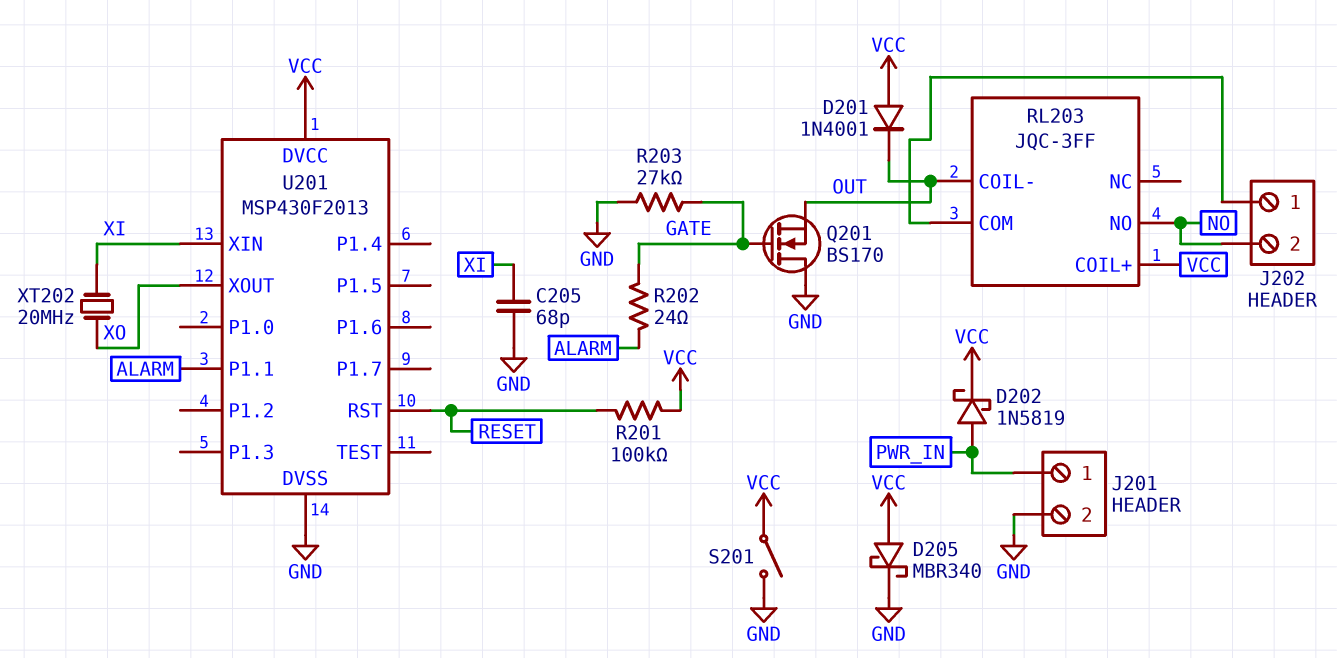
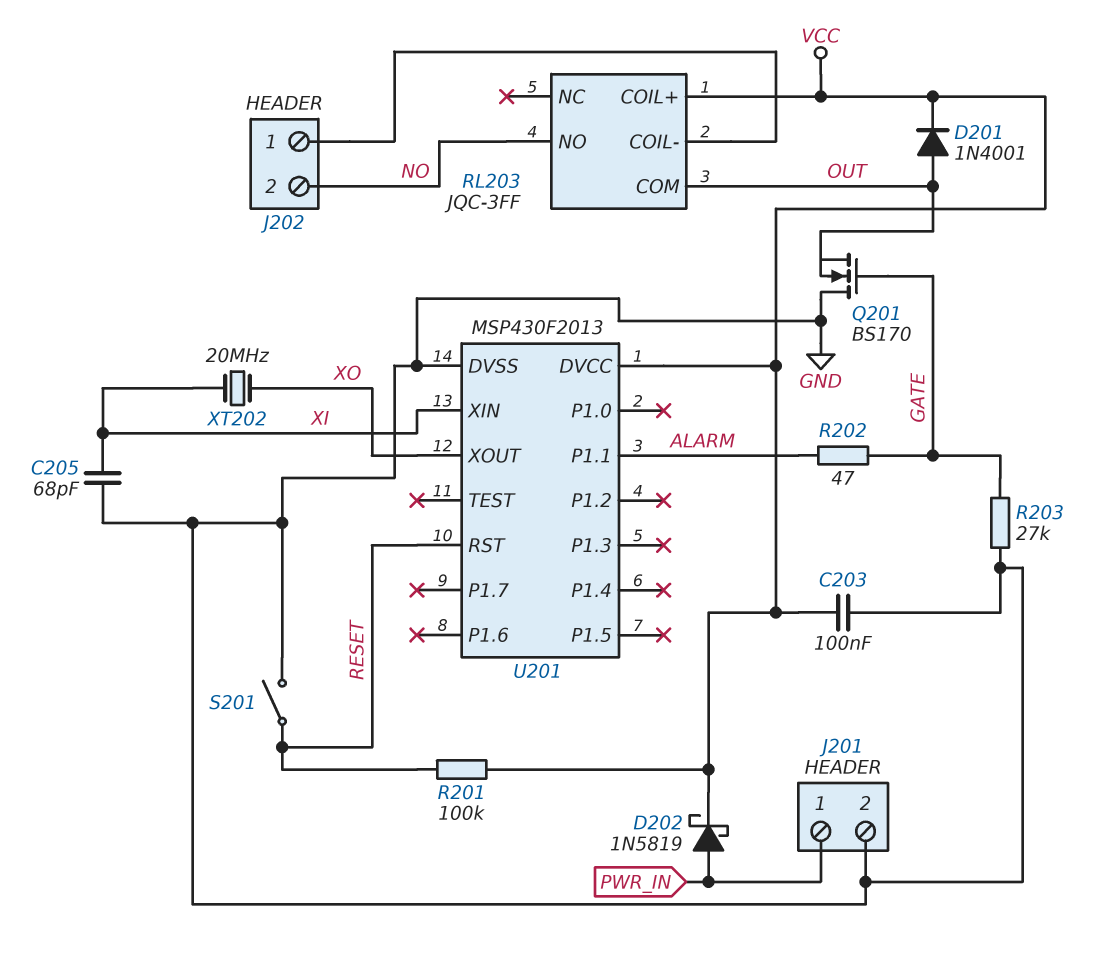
C203: none -> 100nF (GND, VCC)
D201: diode 1N4001 (A VCC, K OUT) -> diode 1N4001 (A OUT, K VCC)
D205: schottky MBR340 (A VCC, K GND) -> none
R202: 24 (ALARM, GATE) -> 47 (ALARM, GATE)
RL203 pin COIL-: OUT -> J202/1
RL203 pin COM: J202/1 -> OUT
S201: switch (GND, VCC) -> switch (GND, RESET)

